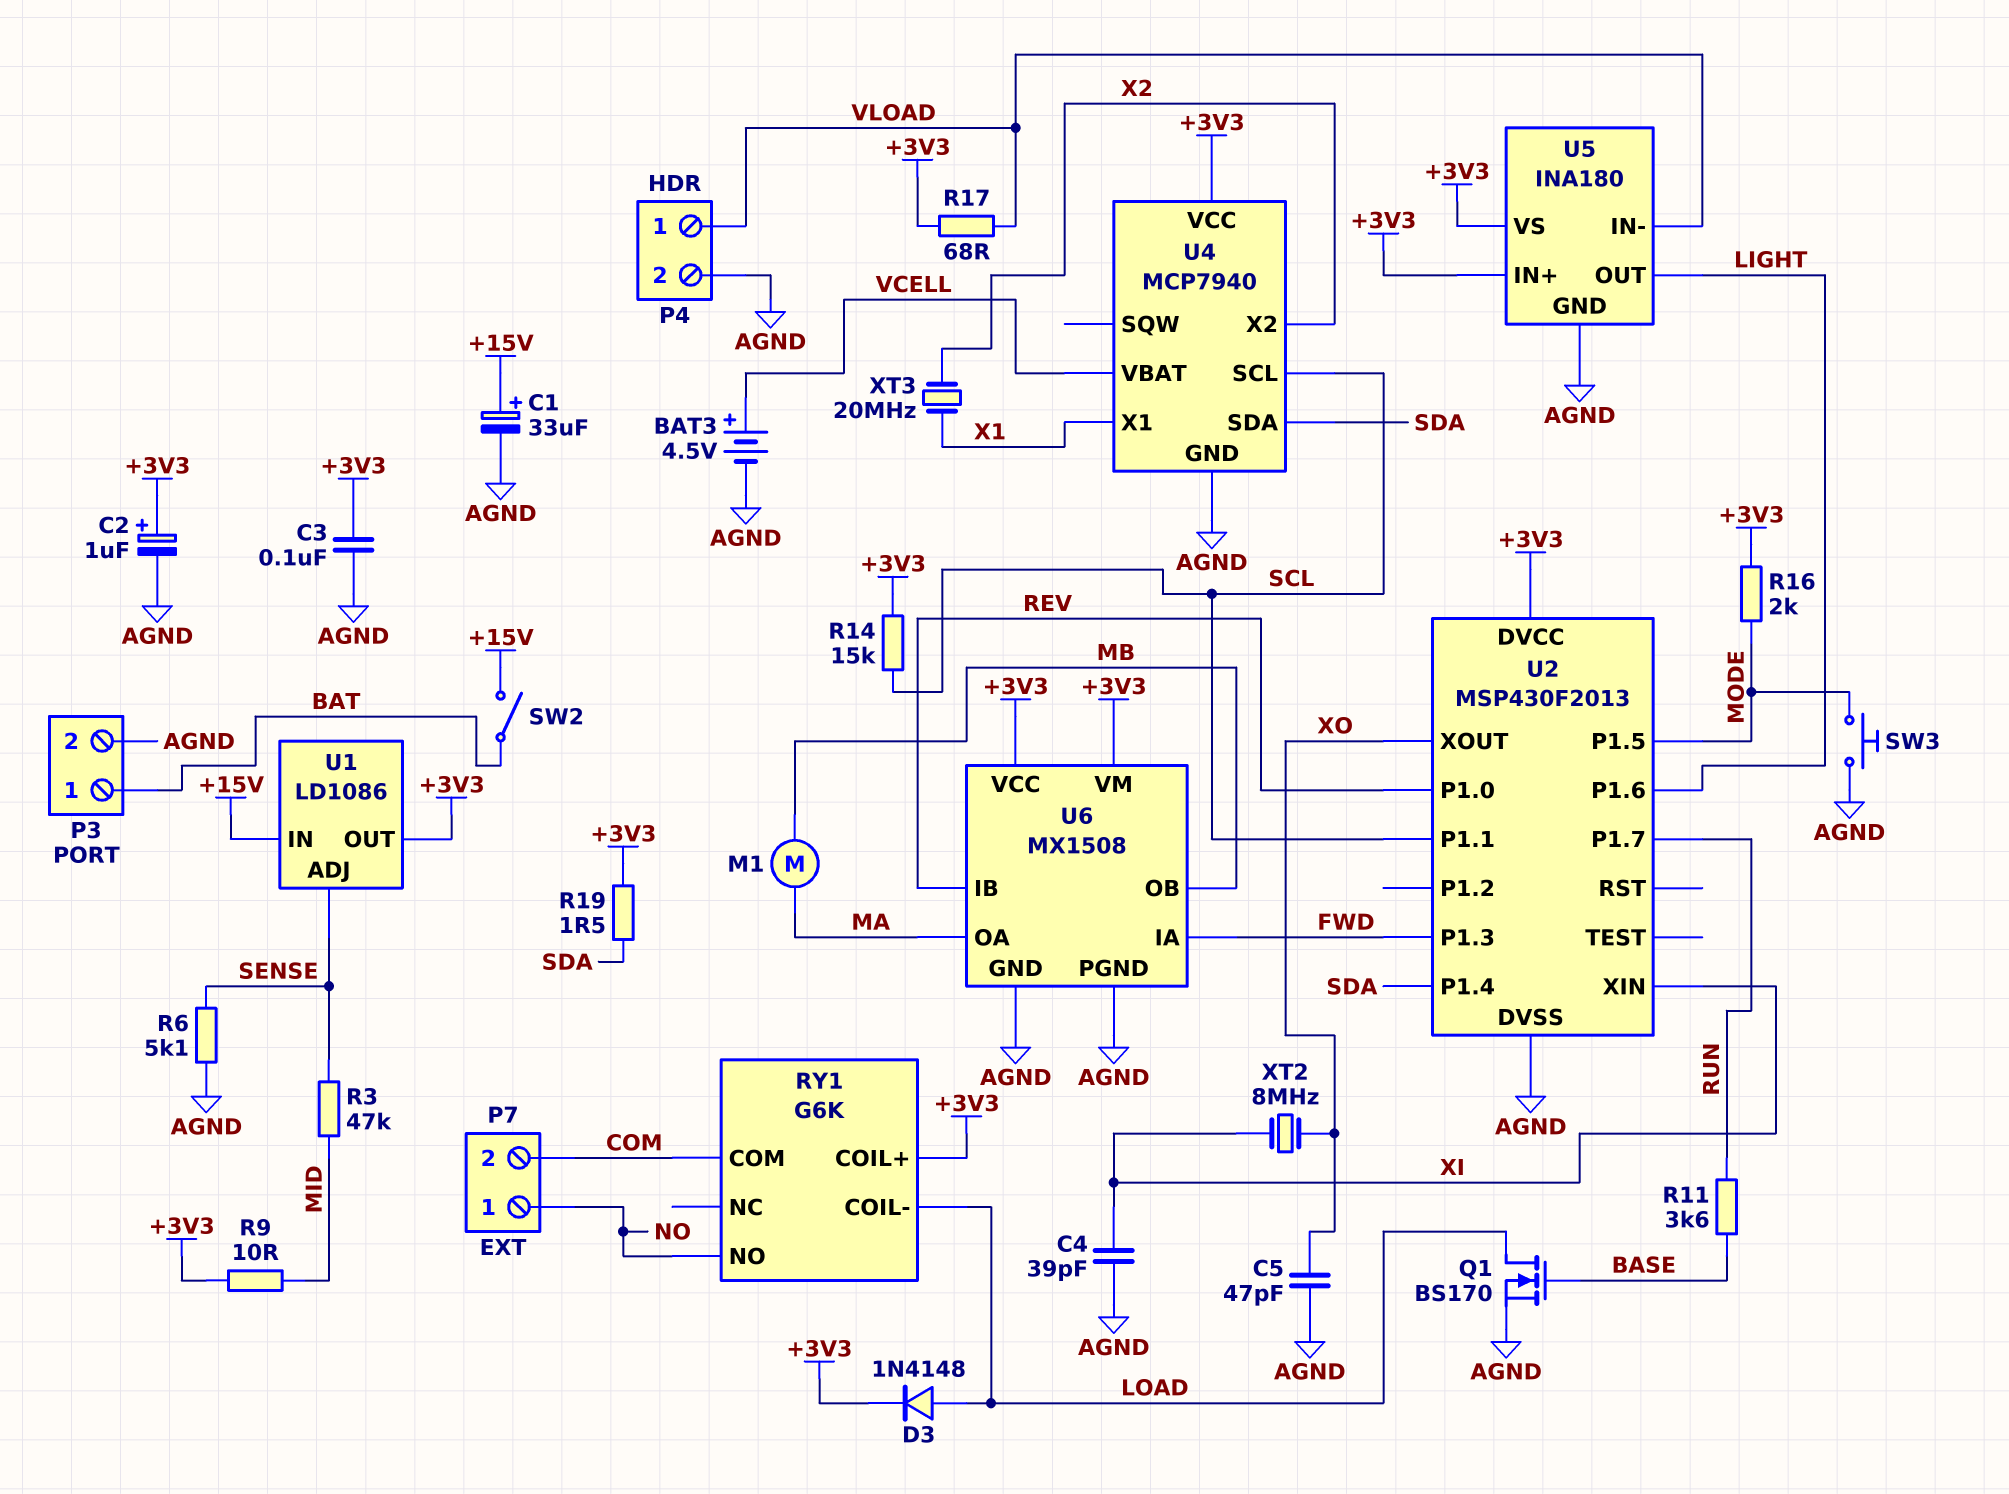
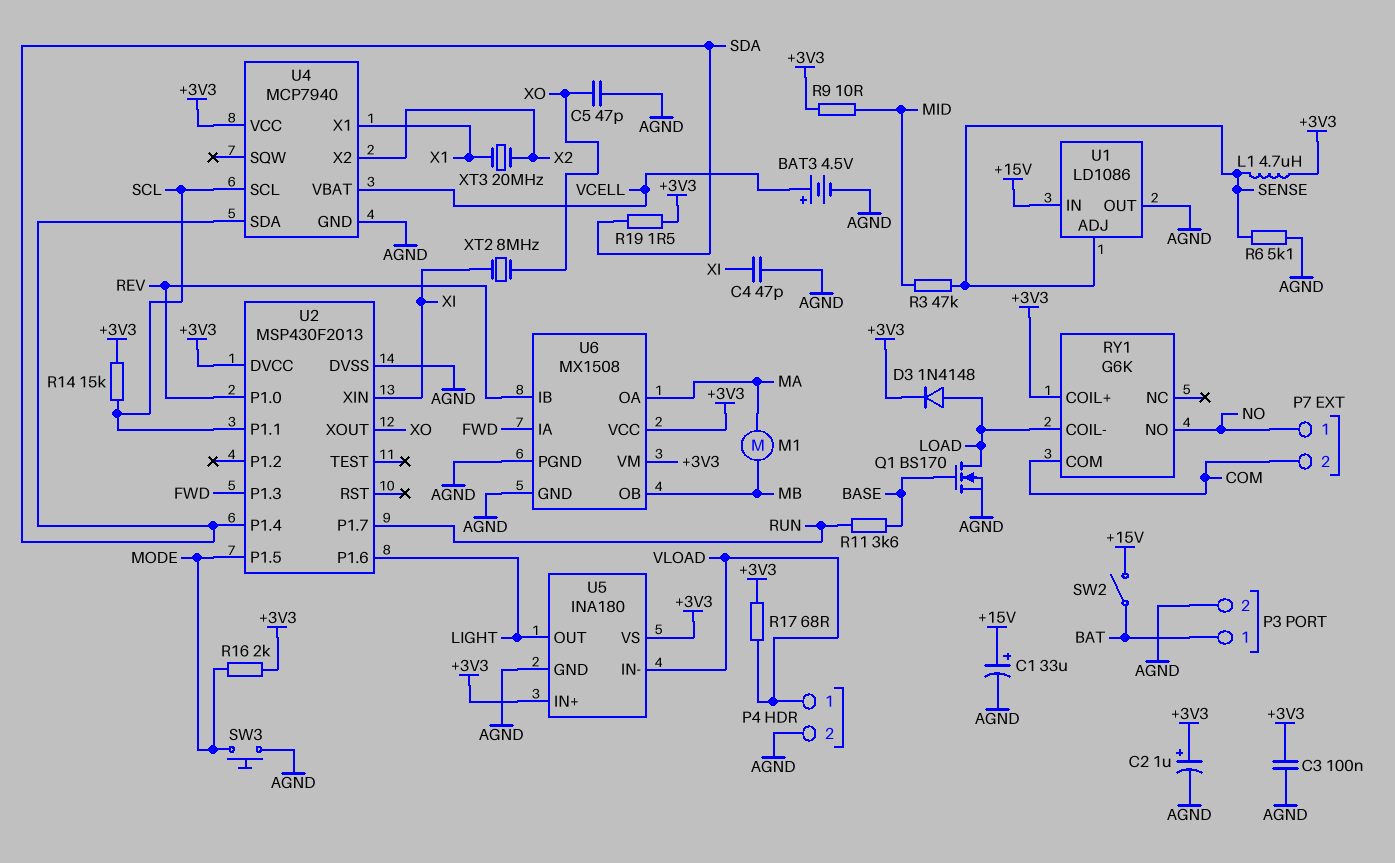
C4: 39pF (AGND, XI) -> 47pF (AGND, XI)
L1: none -> 4.7uH (+3V3, SENSE)
U1 pin OUT: +3V3 -> AGND

